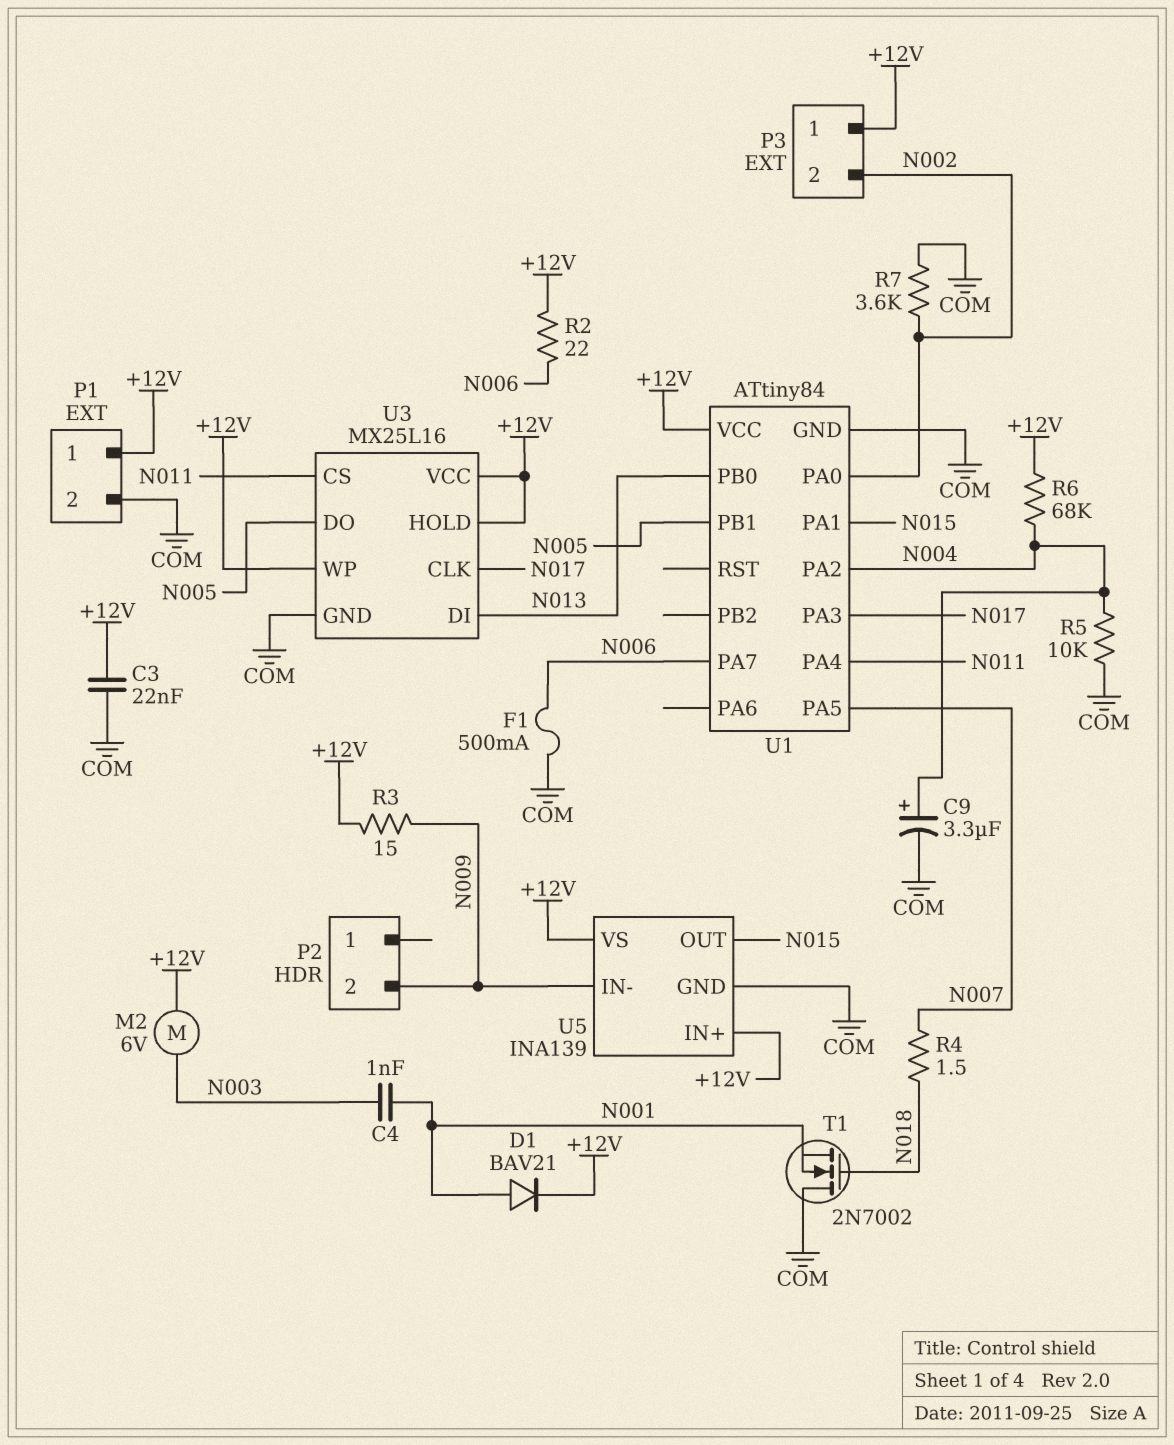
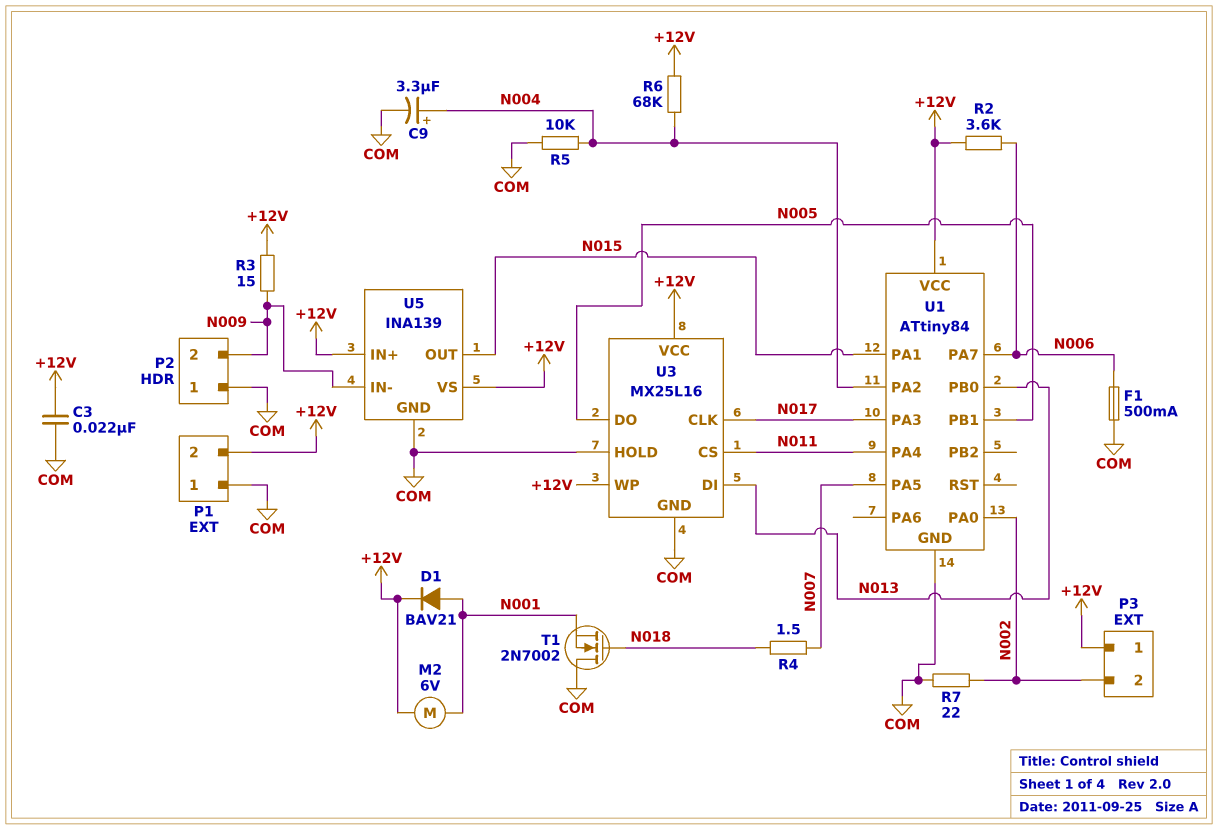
C4: 1nF (N001, N003) -> none
M2: motor 6V (+12V, N003) -> motor 6V (+12V, N001)
P1 pin 1: +12V -> COM
P1 pin 2: COM -> +12V
P2 pin 1: none -> COM
R2: 22 (+12V, N006) -> 3.6k (+12V, N006)
R7: 3.6k (COM, N002) -> 22 (COM, N002)
U3 pin HOLD: +12V -> COM

